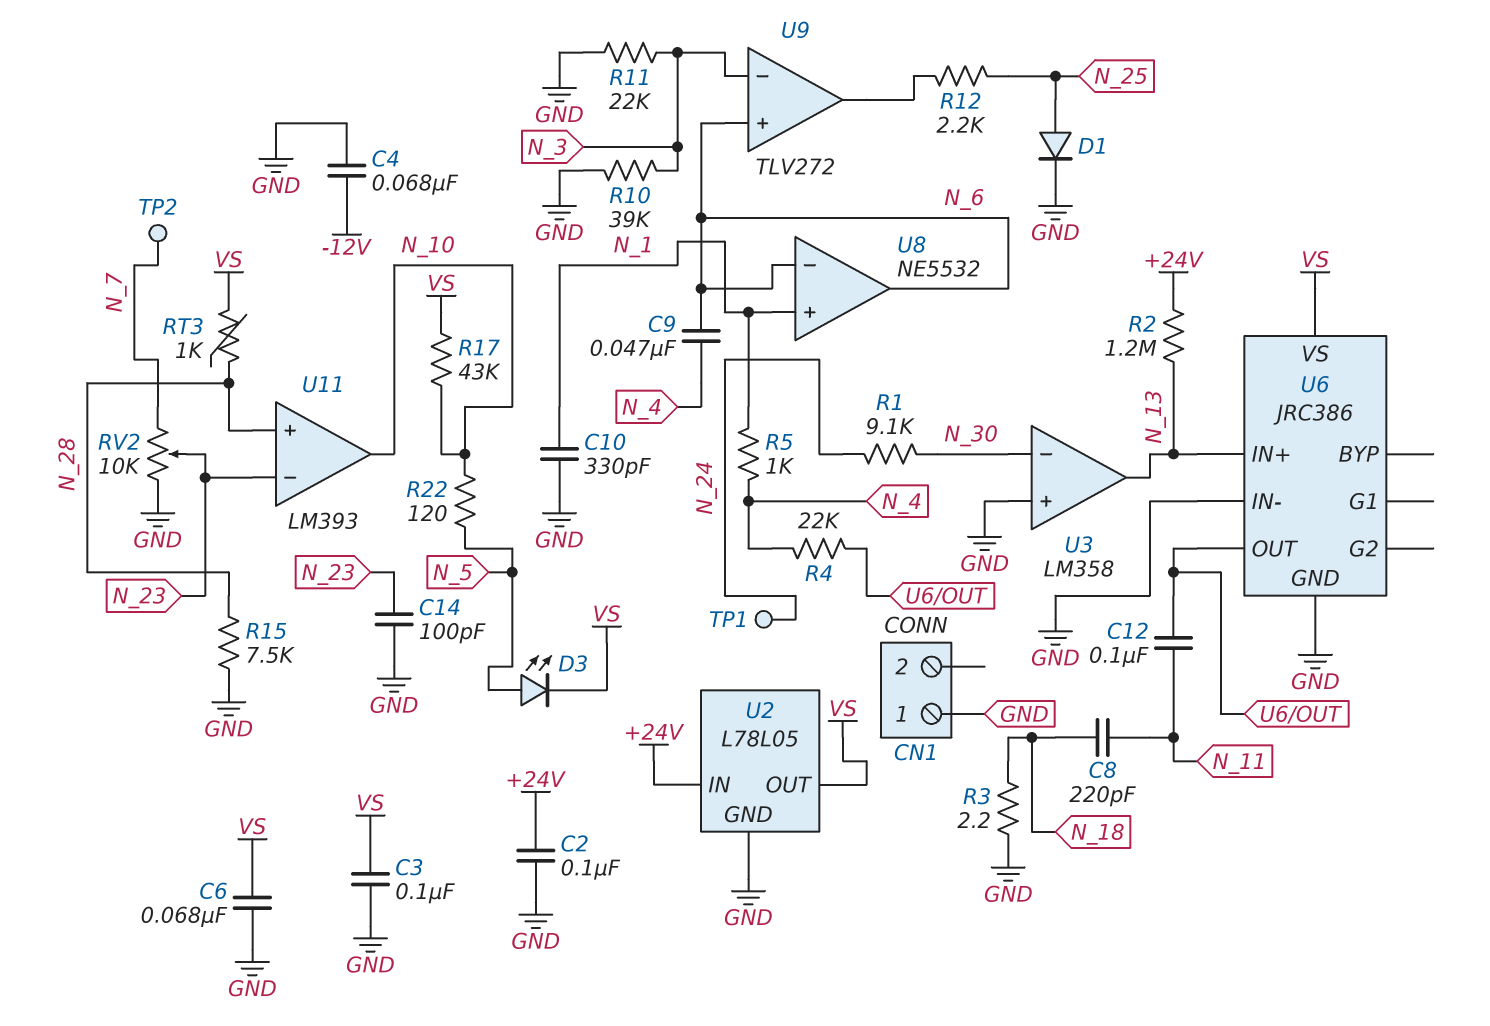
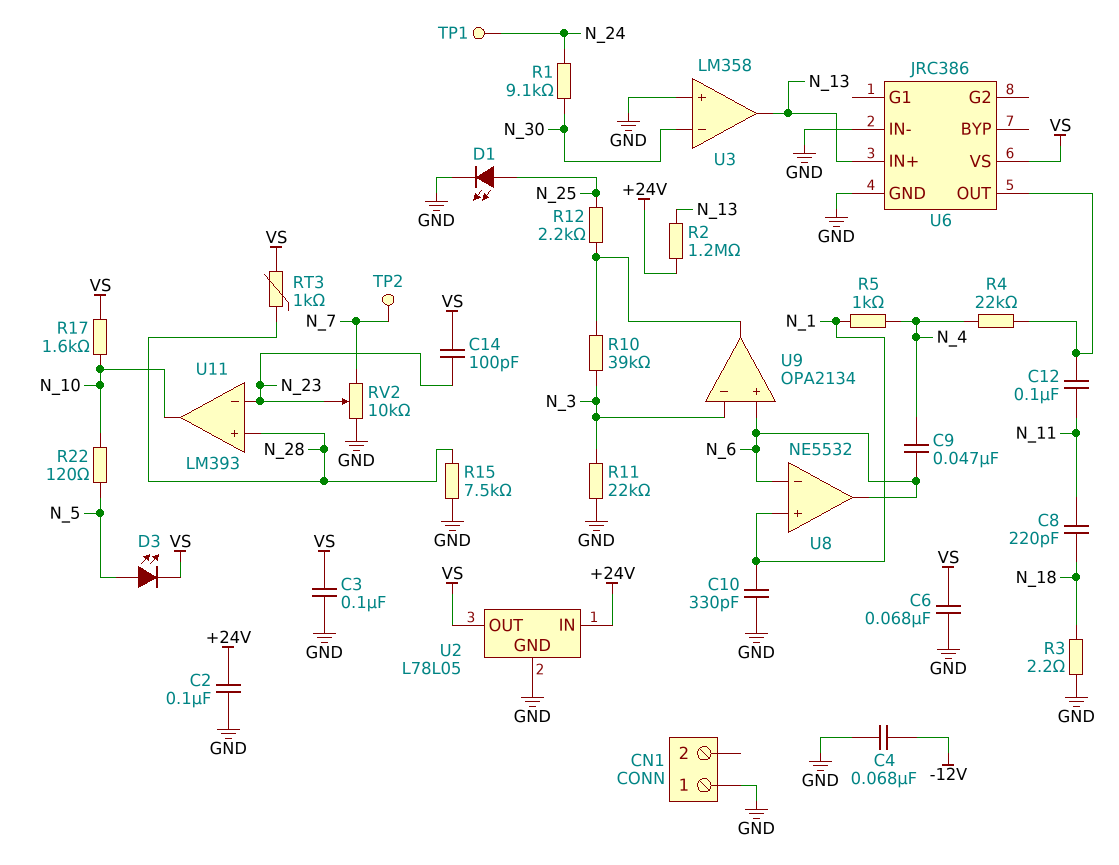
C14: 100pF (GND, N_23) -> 100pF (N_23, VS)
D1: diode (A N_25, K GND) -> LED (A N_25, K GND)
R10: 39k (GND, N_3) -> 39k (N_3, U9/out)
R17: 43k (N_10, VS) -> 1.6k (N_10, VS)
U9: TLV272 -> OPA2134

